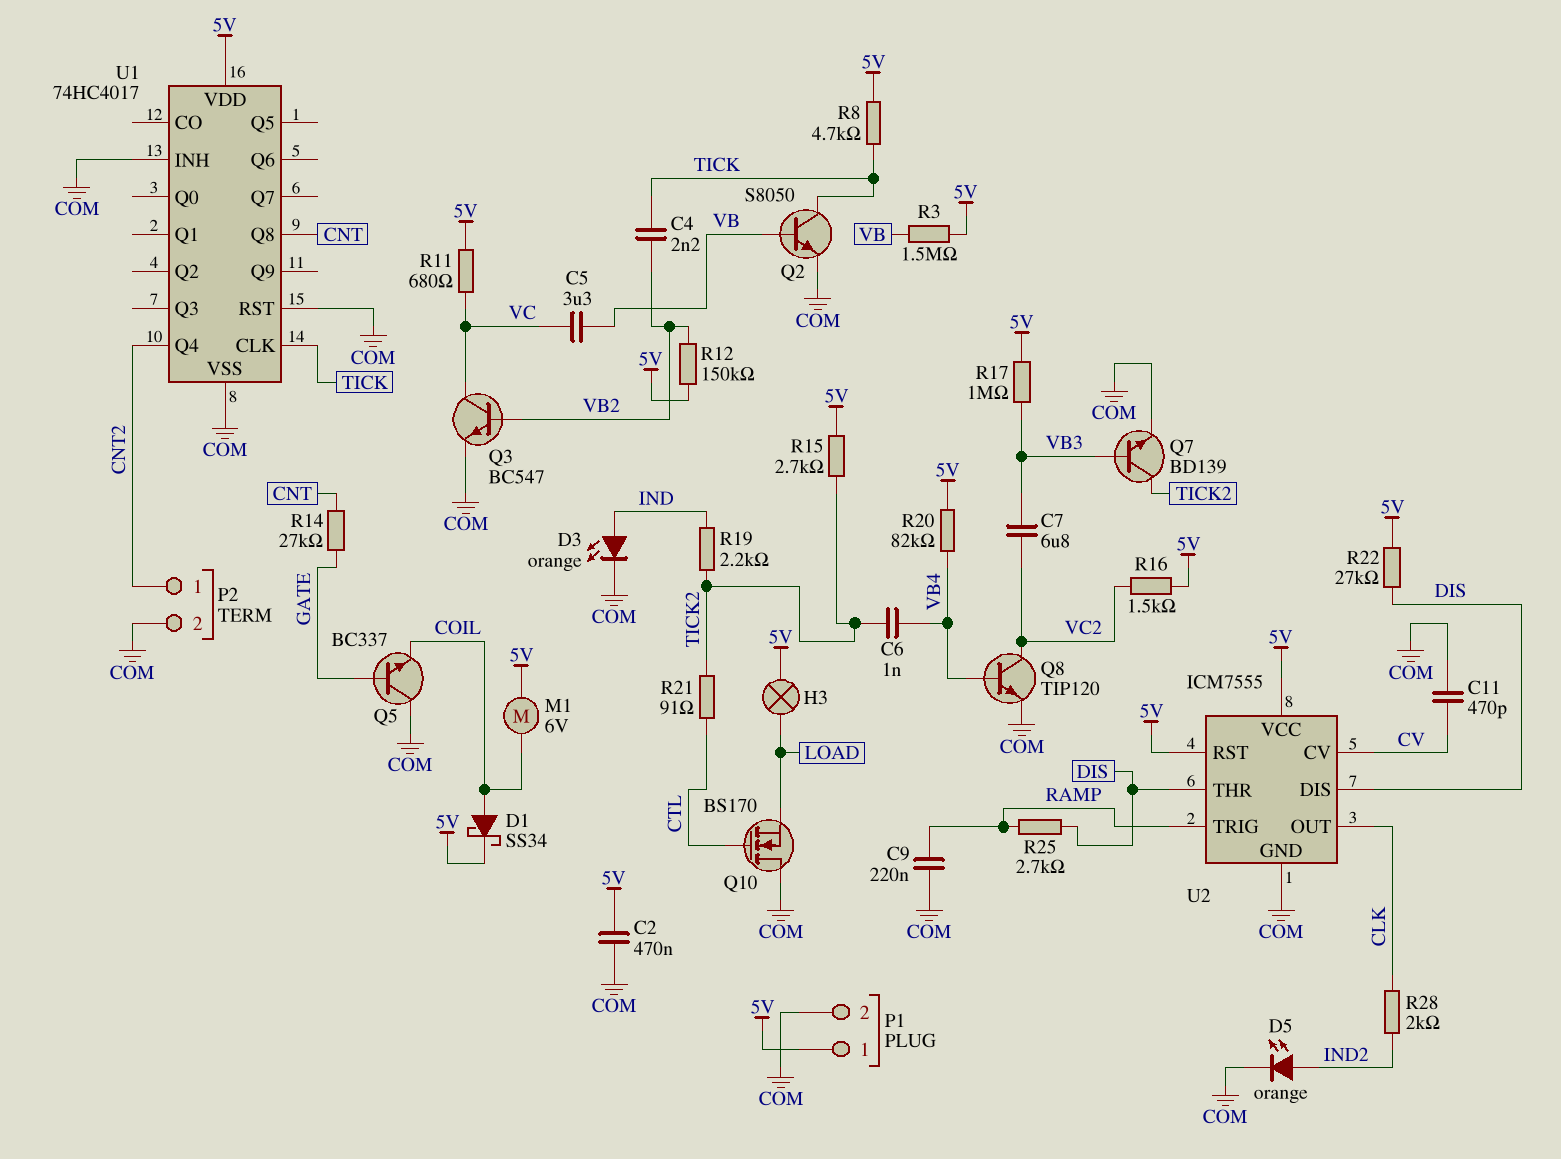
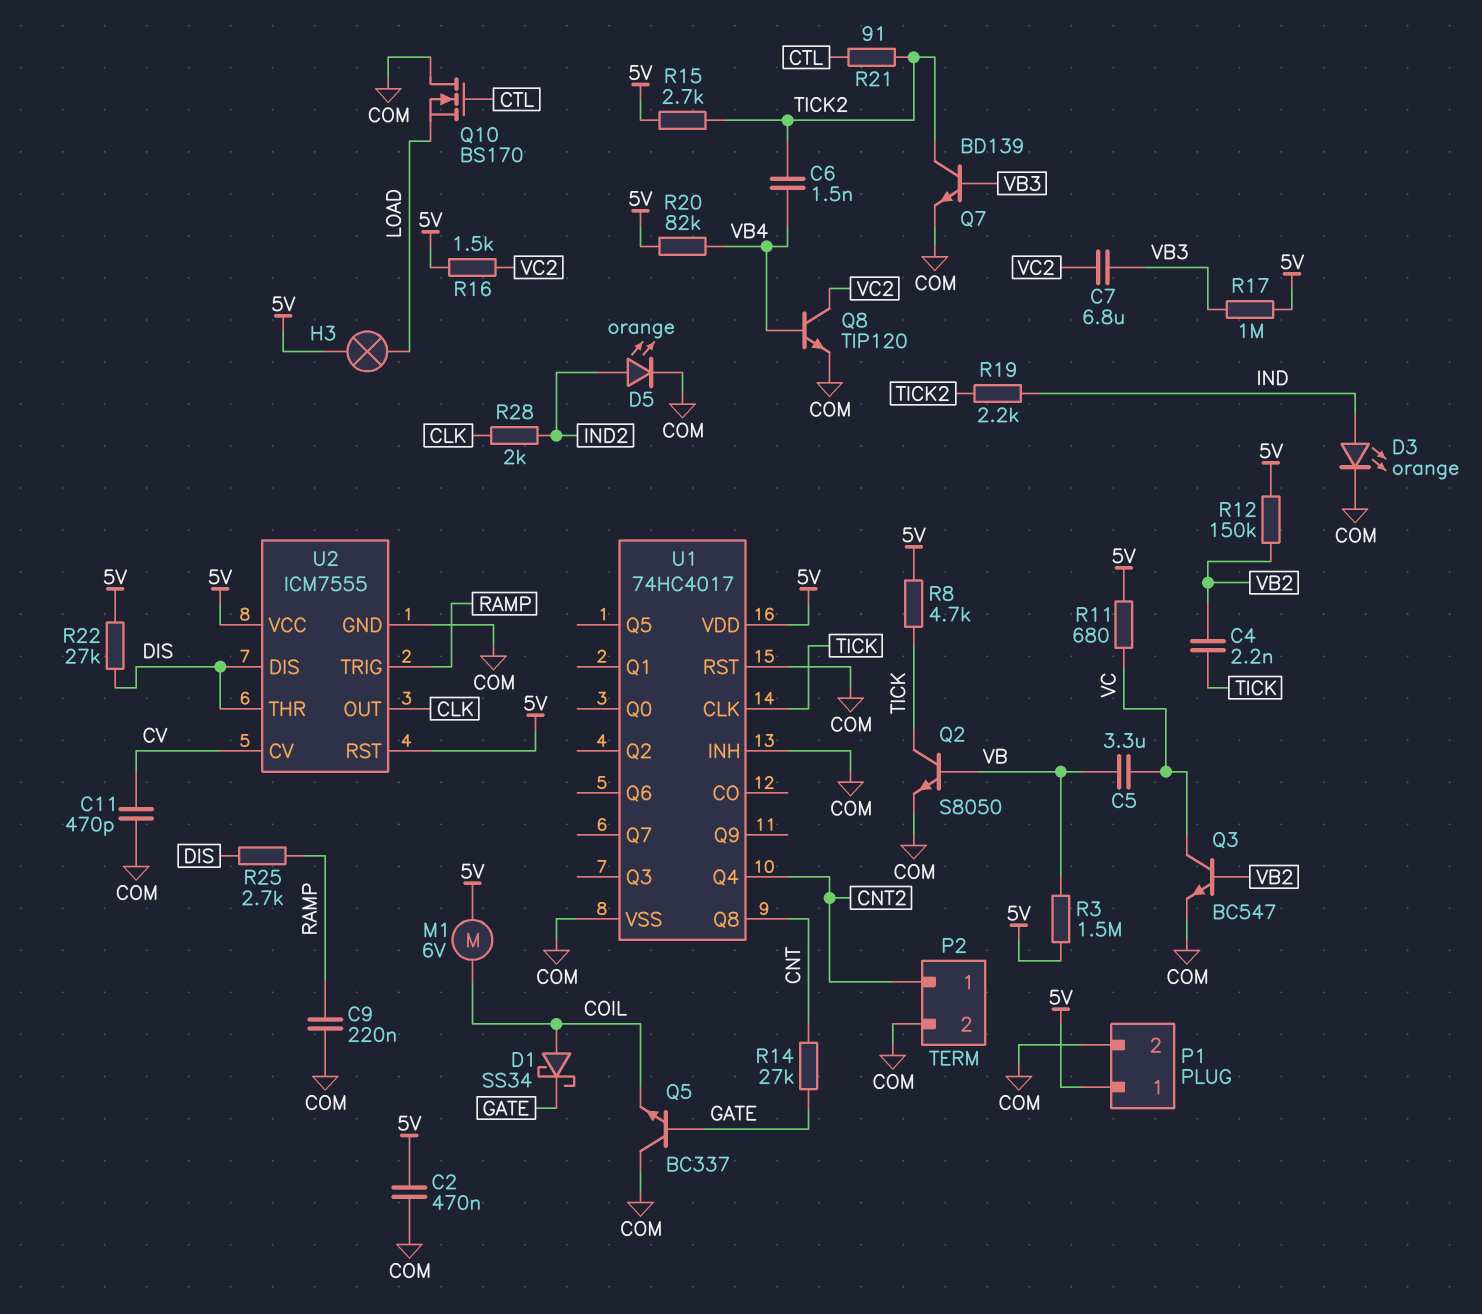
C6: 1nF (TICK2, VB4) -> 1.5nF (TICK2, VB4)
D1: schottky SS34 (A COIL, K 5V) -> schottky SS34 (A COIL, K GATE)

